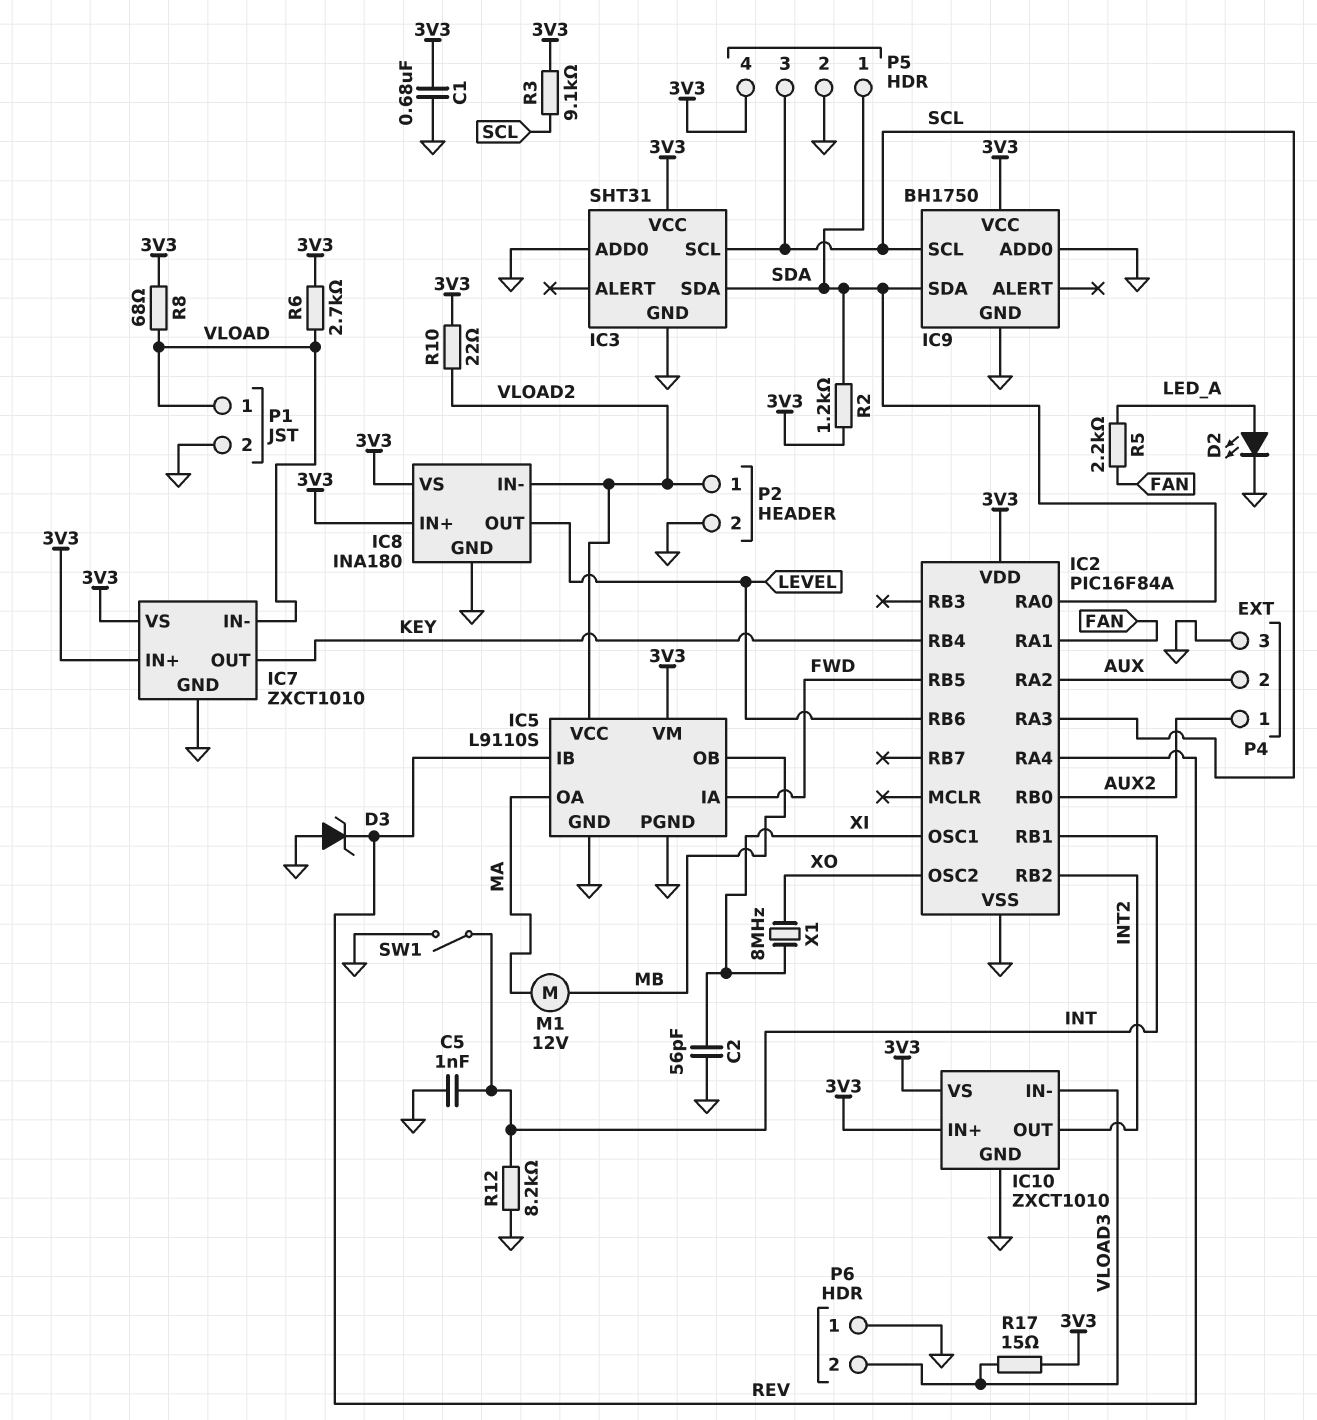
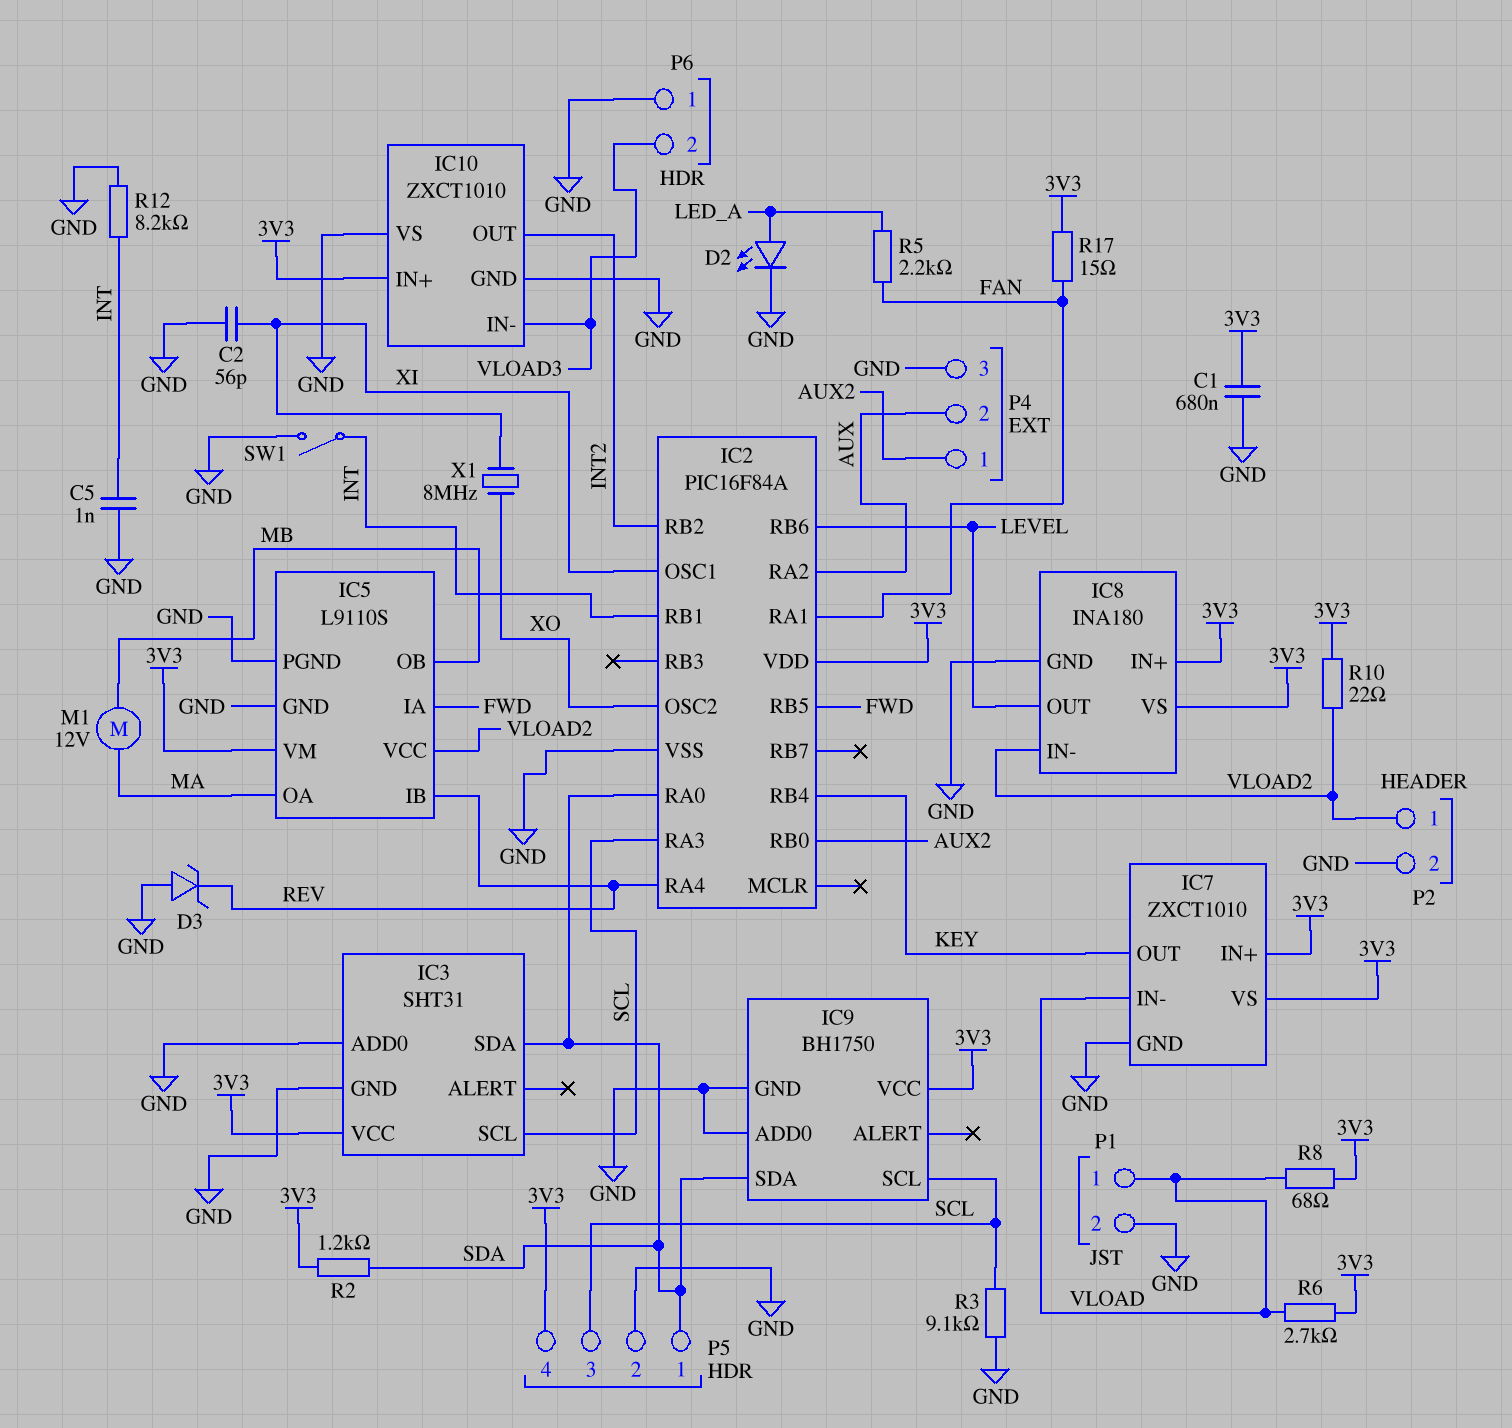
IC10 pin VS: 3V3 -> GND
R3: 9.1k (3V3, SCL) -> 9.1k (GND, SCL)
R17: 15 (3V3, VLOAD3) -> 15 (3V3, FAN)

